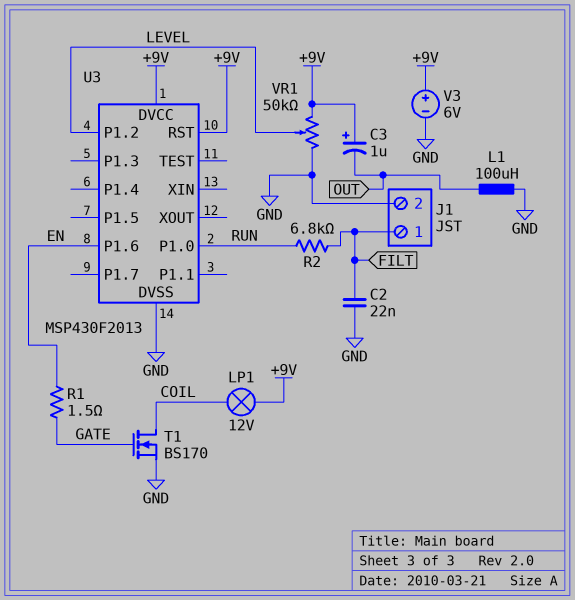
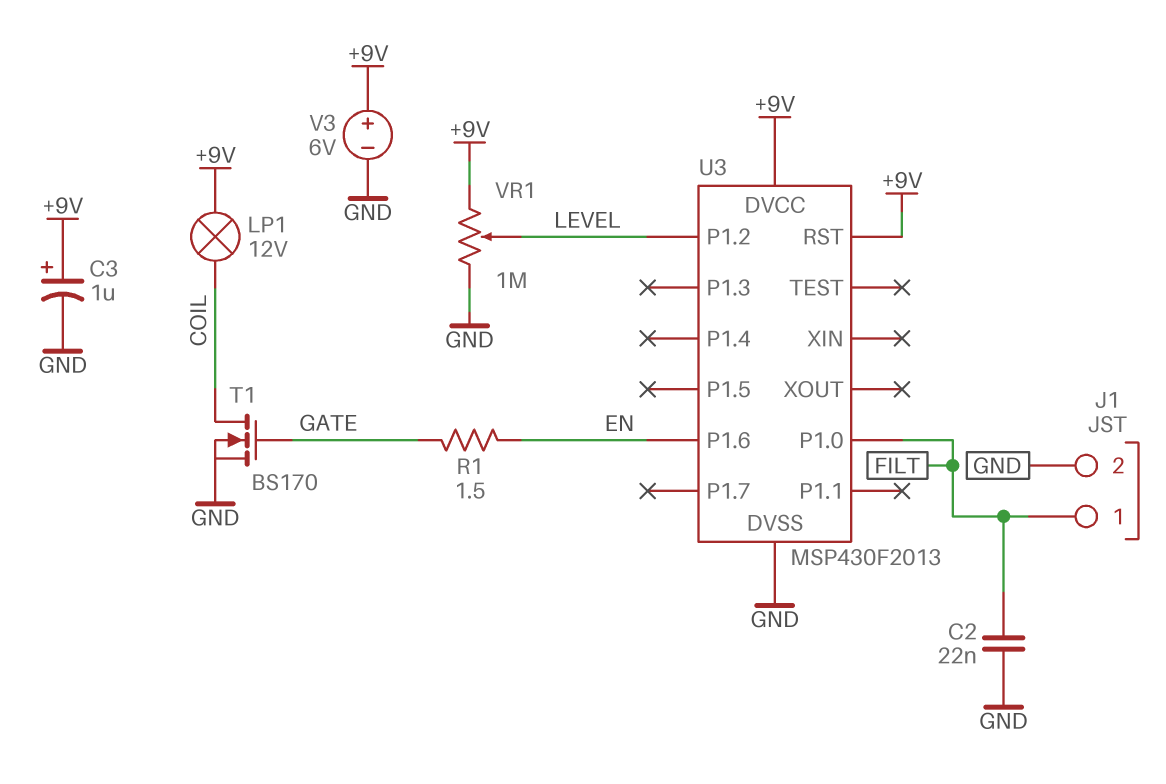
C3: 1uF (plus +9V, minus OUT) -> 1uF (plus +9V, minus GND)
L1: 100uH (GND, OUT) -> none
R2: 6.8k (FILT, RUN) -> none
U3 pin P1.0: RUN -> FILT
VR1: 50k (+9V, GND, wiper LEVEL) -> 1M (+9V, GND, wiper LEVEL)

